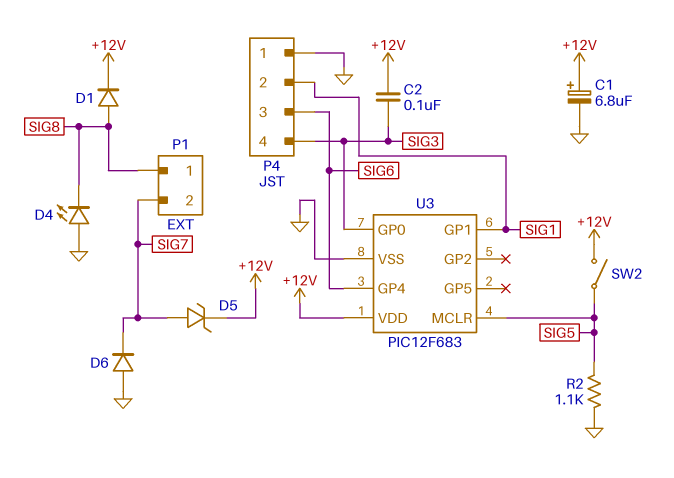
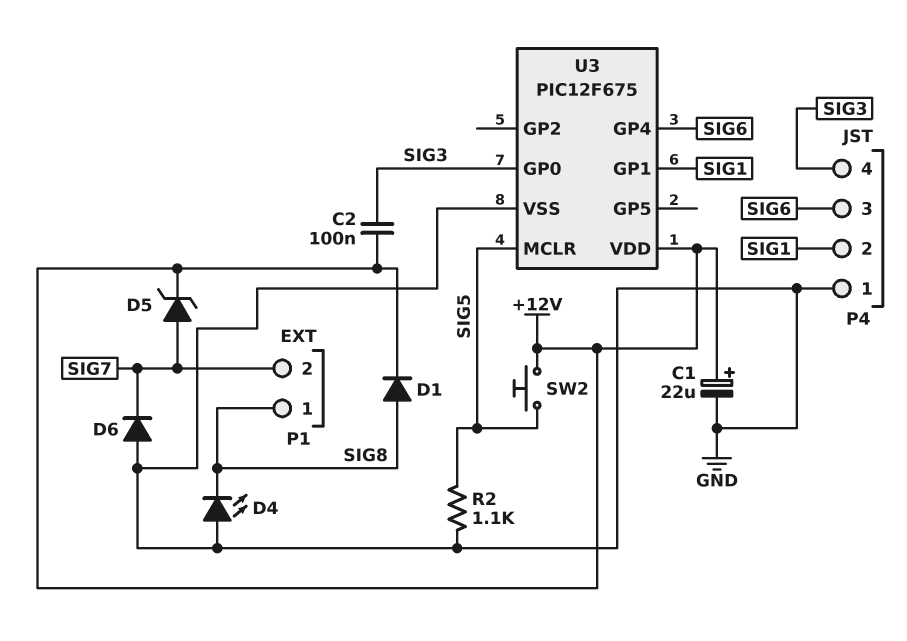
C1: 6.8uF (plus +12V, minus GND) -> 22uF (plus +12V, minus GND)
SW2: switch (+12V, SIG5) -> button (+12V, SIG5)
U3: PIC12F683 -> PIC12F675

